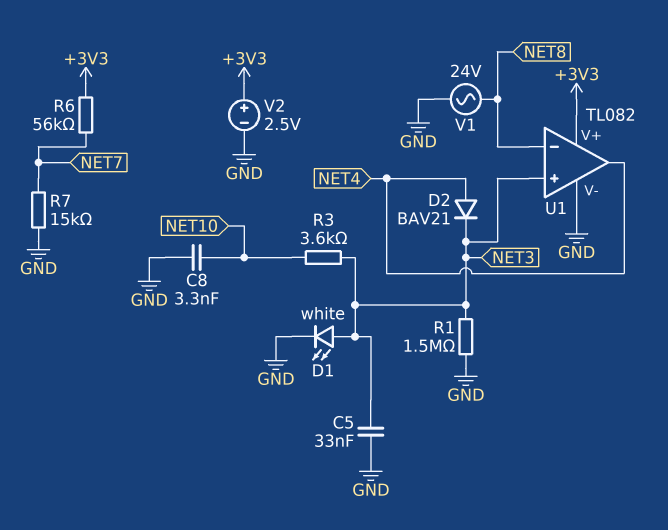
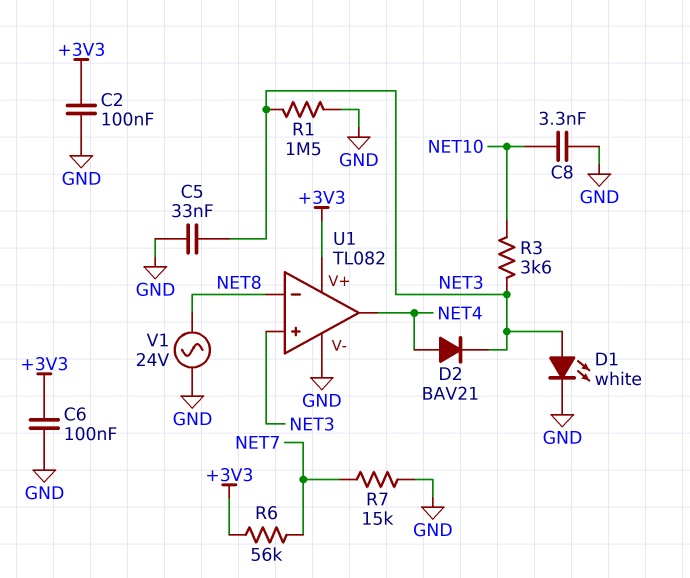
C2: none -> 100nF (+3V3, GND)
C6: none -> 100nF (+3V3, GND)
V2: 2.5V (plus +3V3, minus GND) -> none

